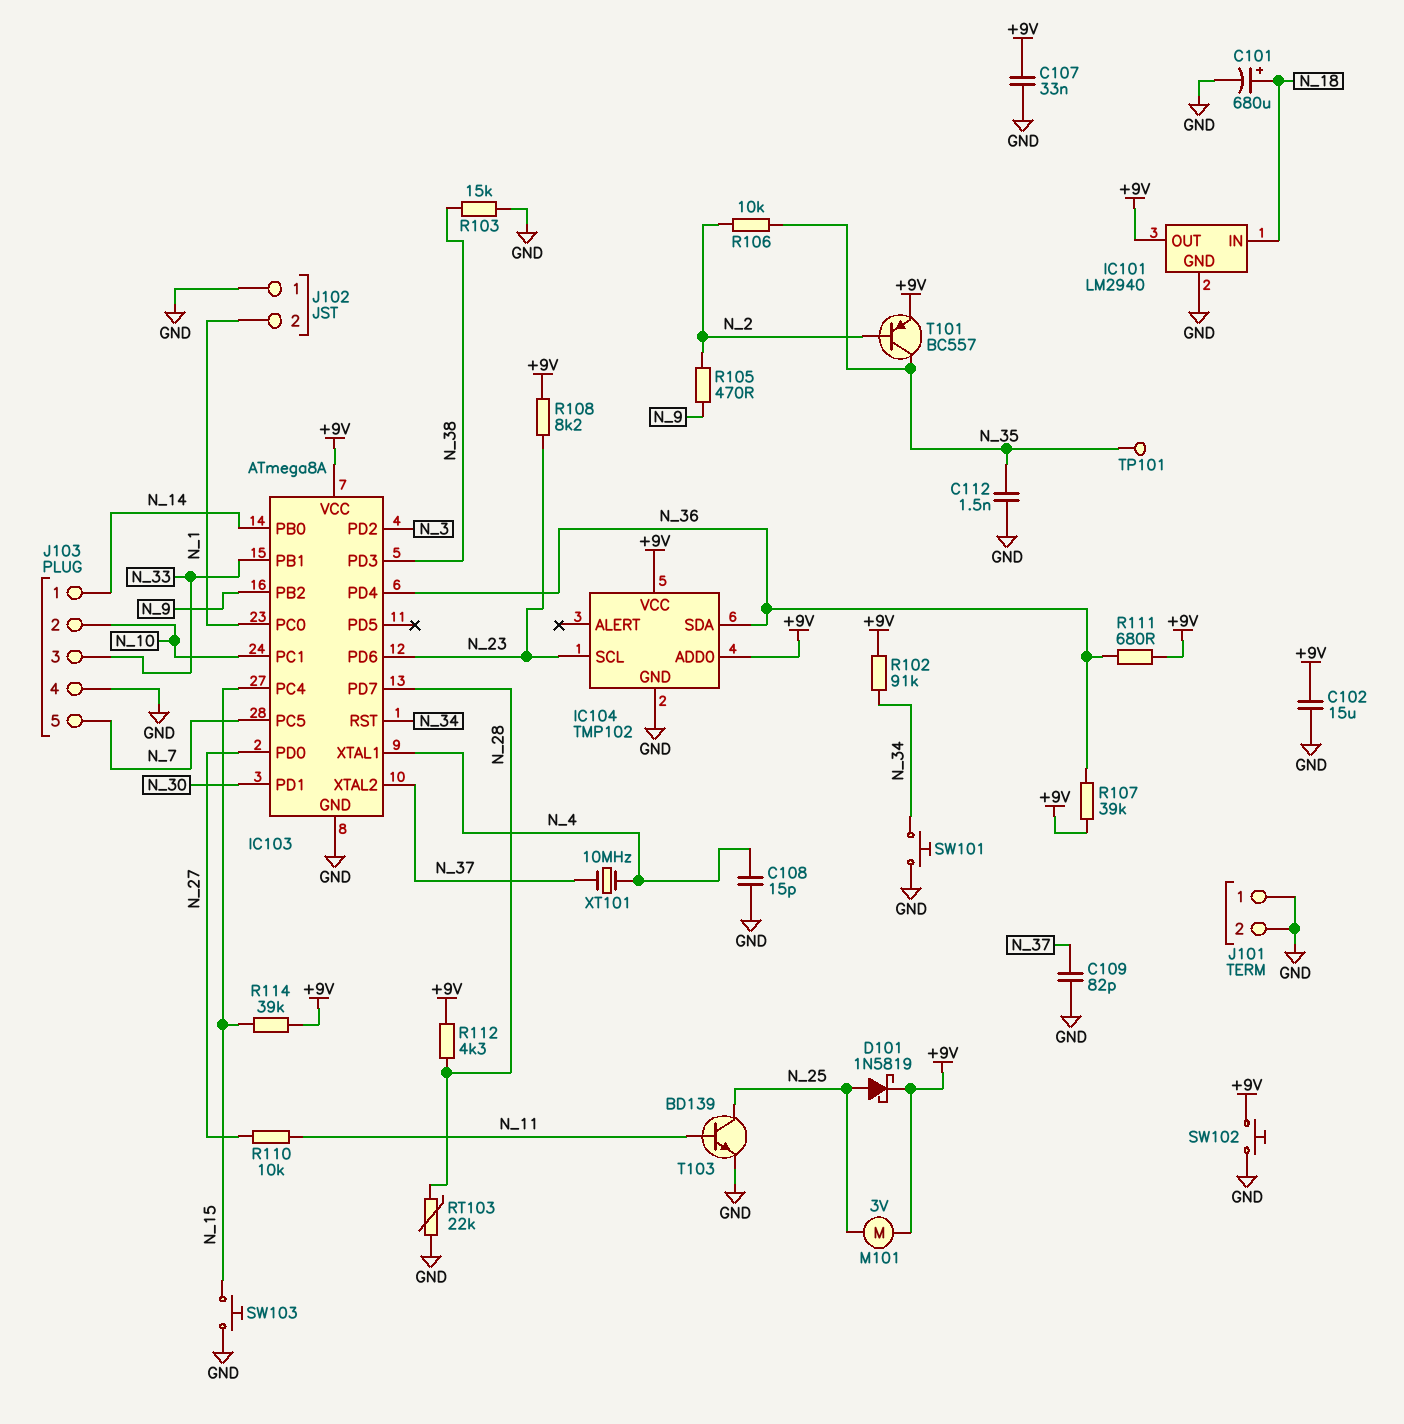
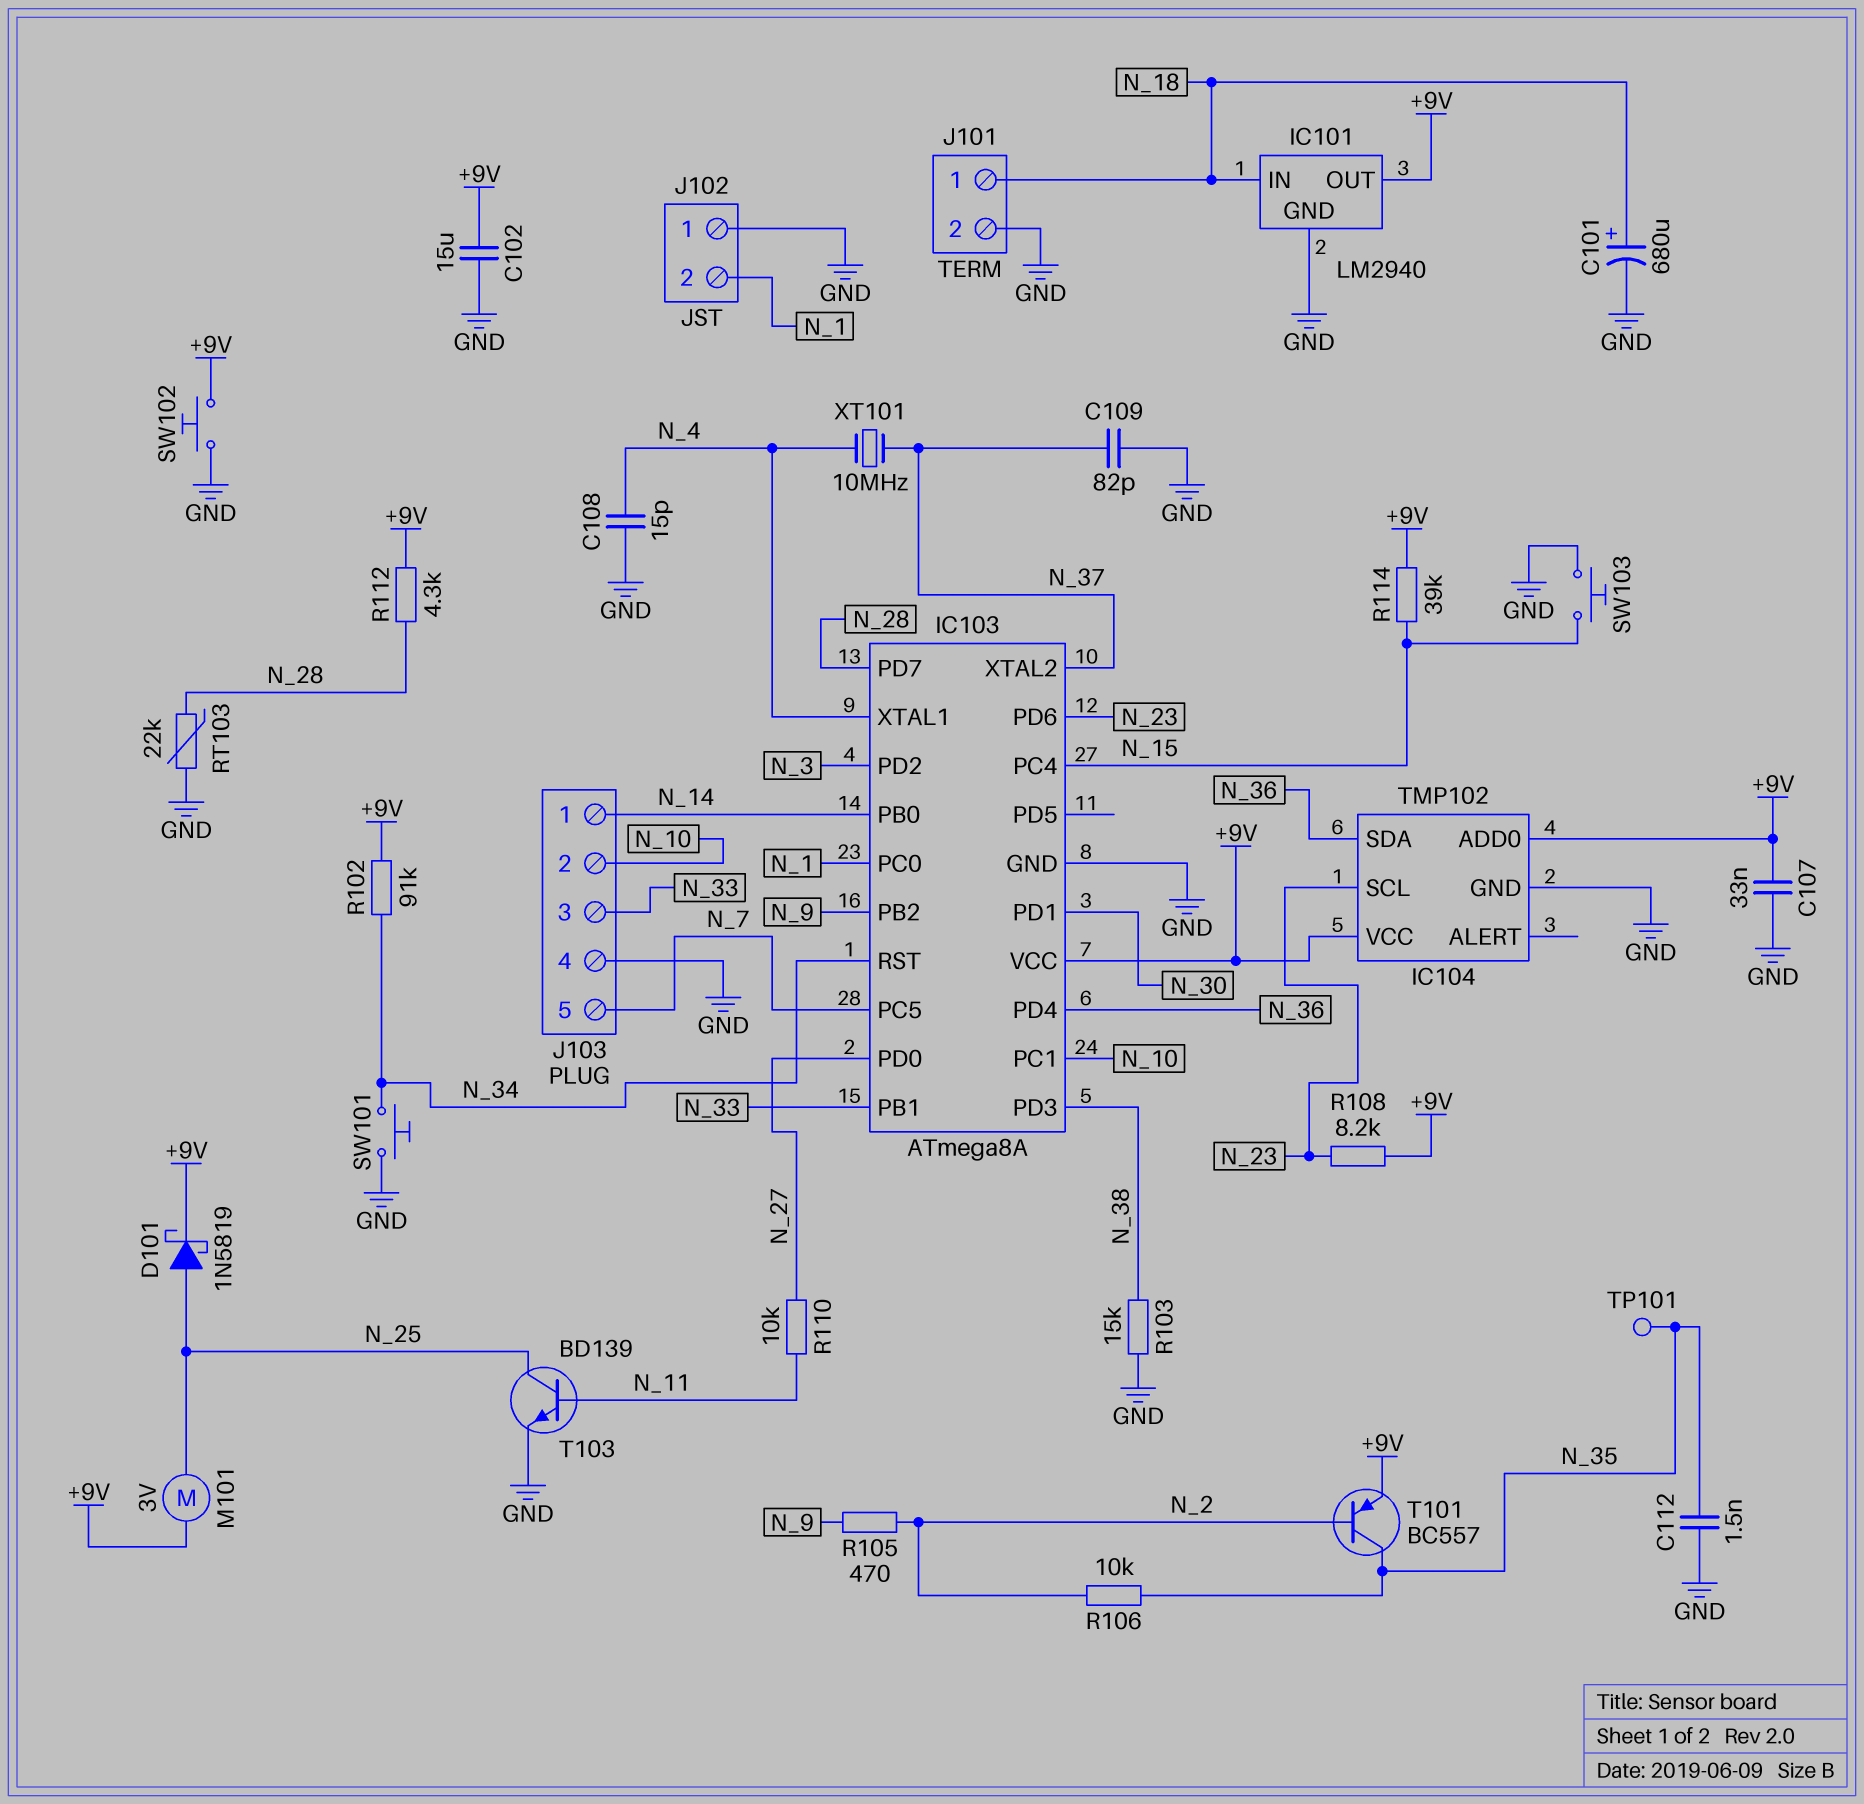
J101 pin 1: GND -> N_18
R107: 39k (+9V, N_36) -> none
R111: 680 (+9V, N_36) -> none

